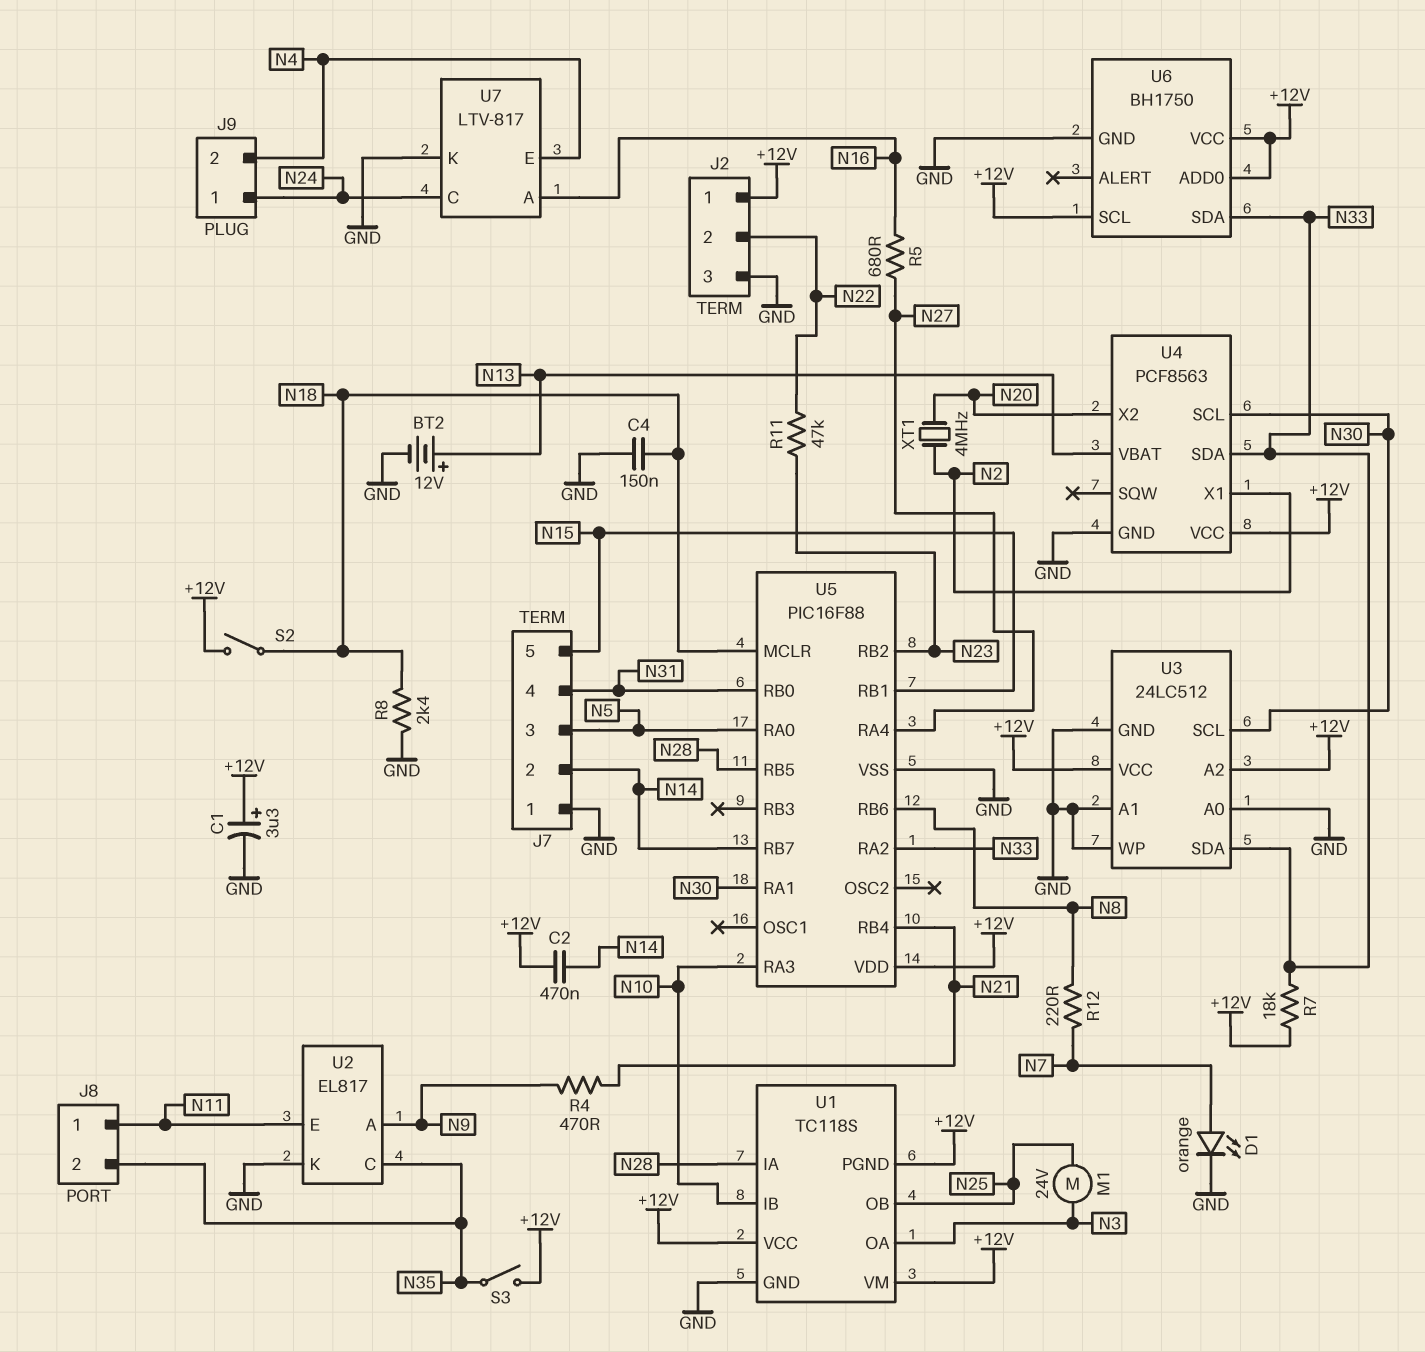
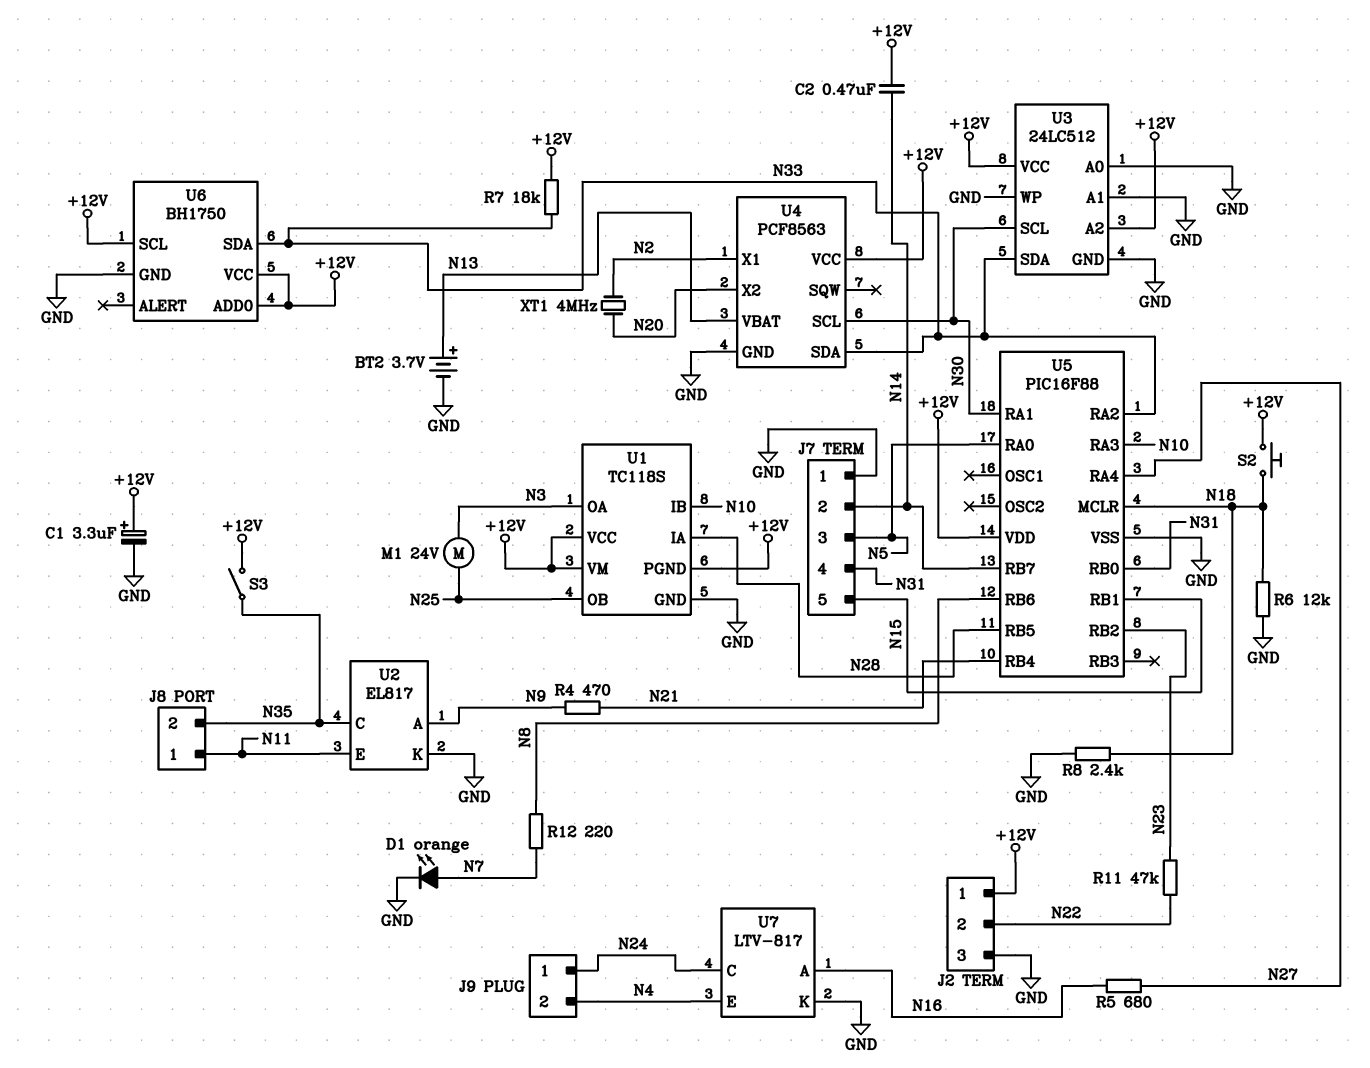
BT2: 12V (plus N13, minus GND) -> 3.7V (plus N13, minus GND)
C4: 150nF (GND, N18) -> none
R6: none -> 12k (GND, N18)
S2: switch (+12V, N18) -> button (+12V, N18)

